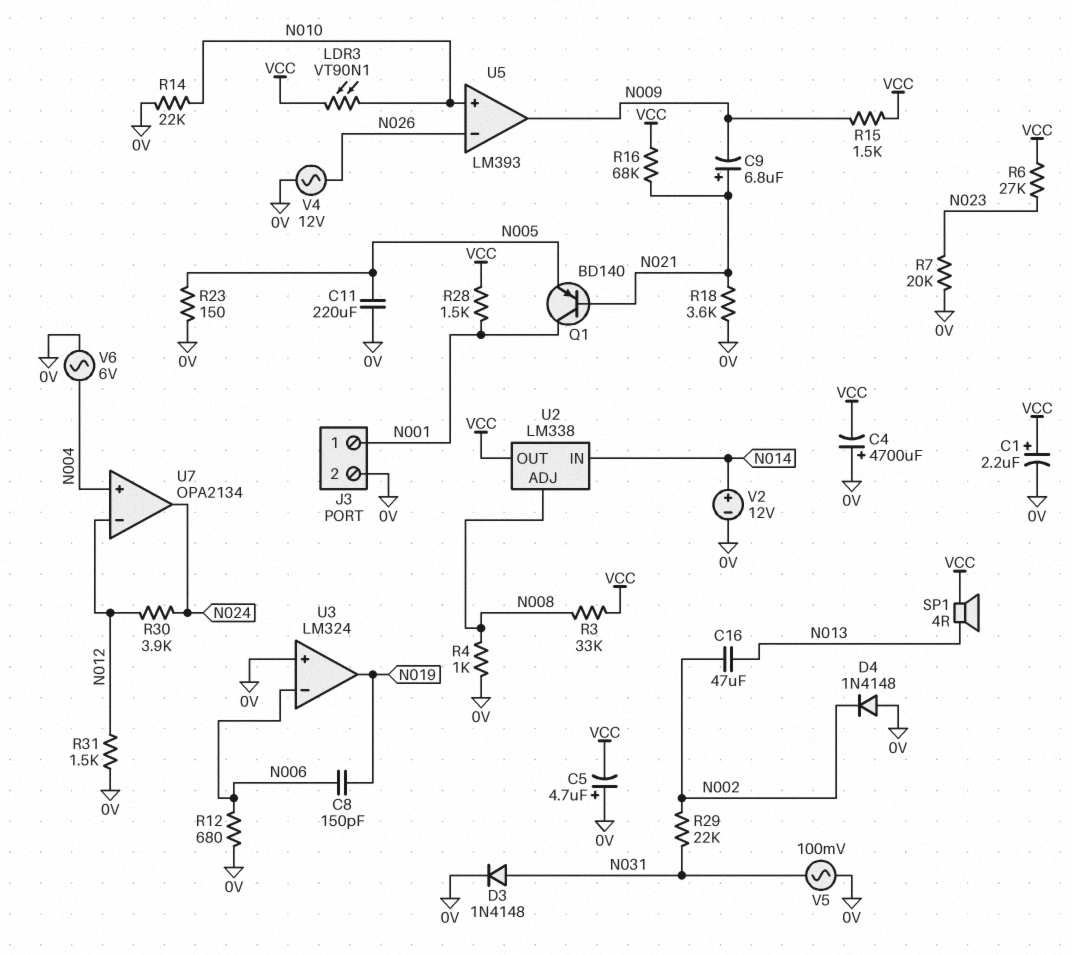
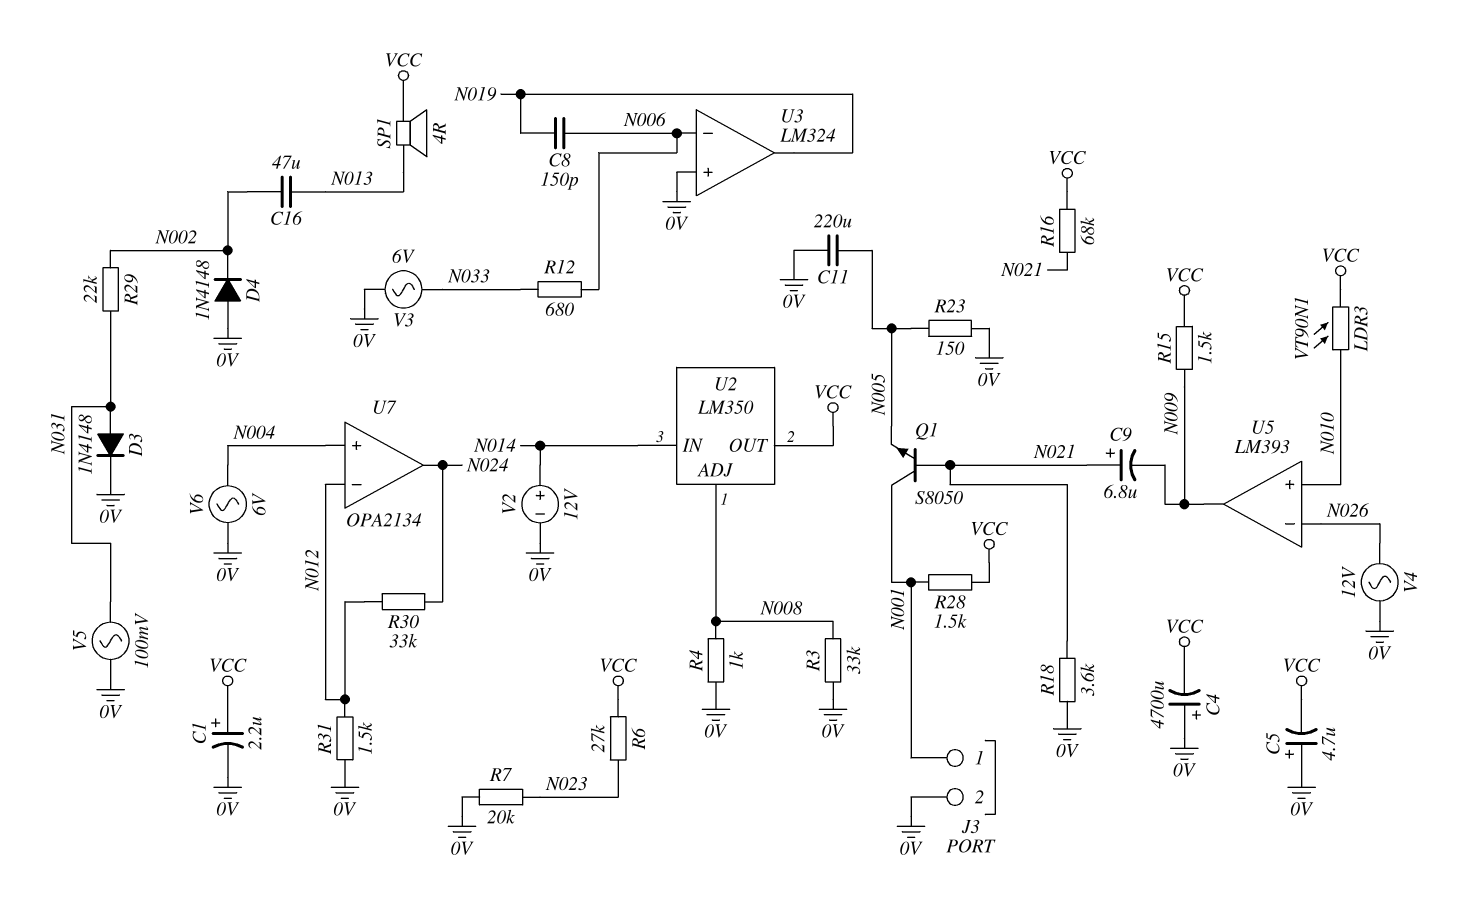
Q1: PNP BD140 (B N021, C N001, E N005) -> NPN S8050 (B N021, C N001, E N005)
R3: 33k (N008, VCC) -> 33k (0V, N008)
R12: 680 (0V, N006) -> 680 (N006, N033)
R14: 22k (0V, N010) -> none
R30: 3.9k (N012, N024) -> 33k (N012, N024)
U2: LM338 -> LM350
V3: none -> AC 6V (0V, N033)

